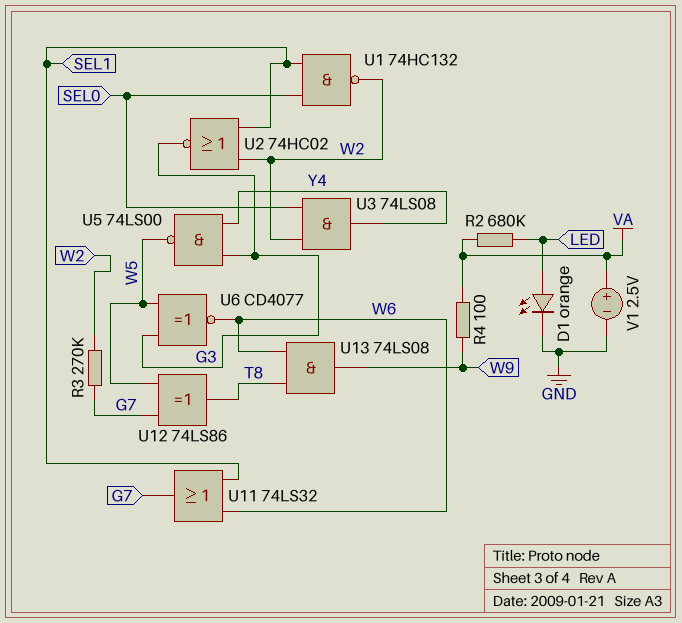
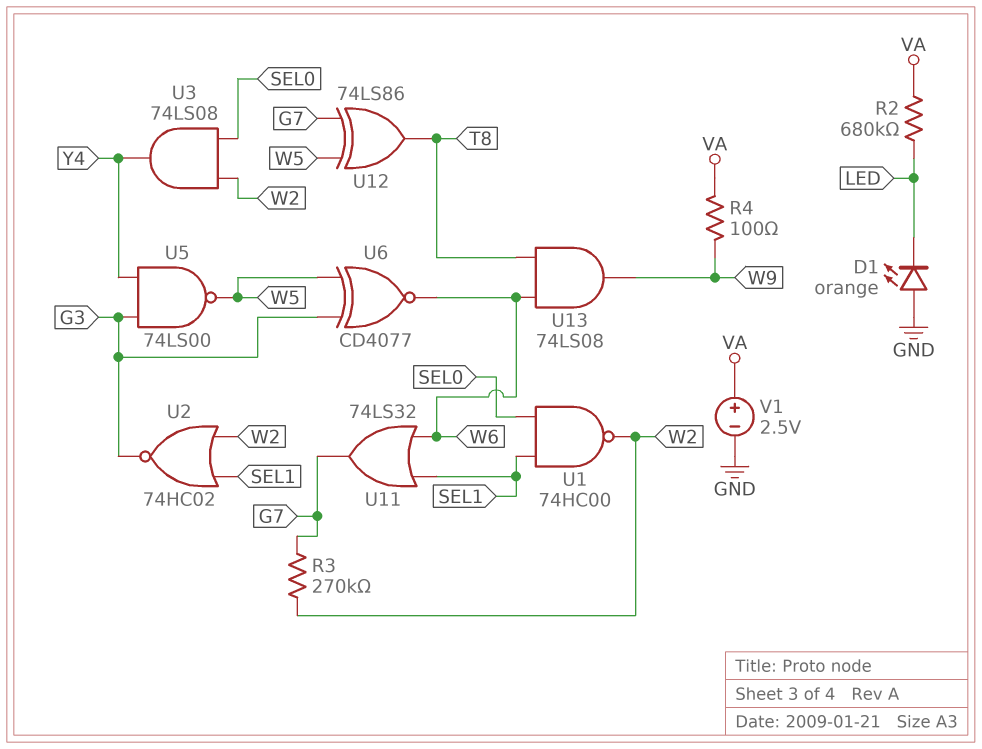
D1: LED orange (A LED, K GND) -> LED orange (A GND, K LED)
U1: NAND 74HC132 (in SEL0, in SEL1, out W2) -> NAND 74HC00 (in SEL0, in SEL1, out W2)

